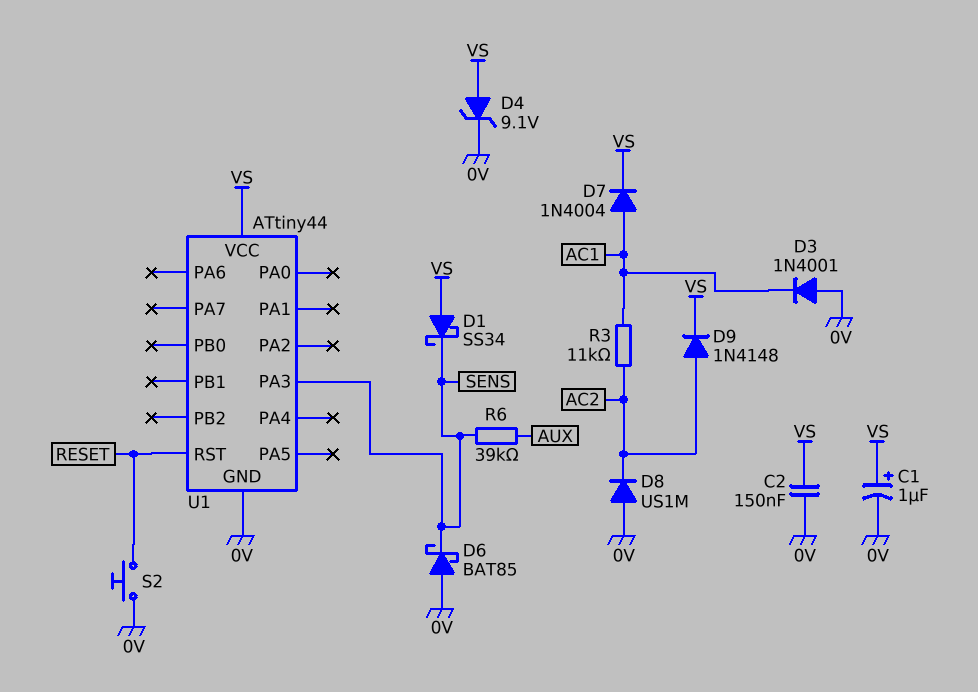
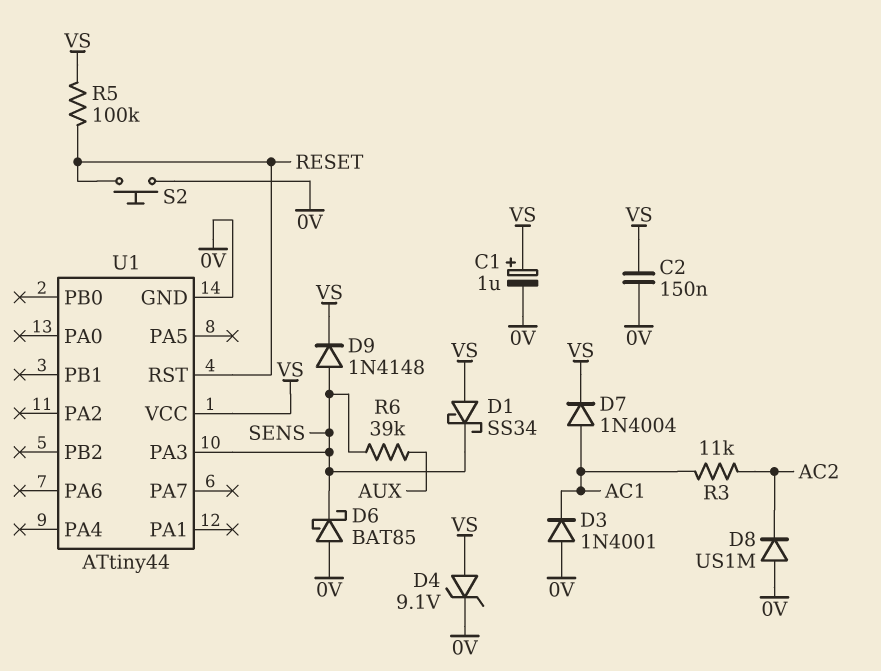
D9: diode 1N4148 (A AC2, K VS) -> diode 1N4148 (A SENS, K VS)
R5: none -> 100k (RESET, VS)

